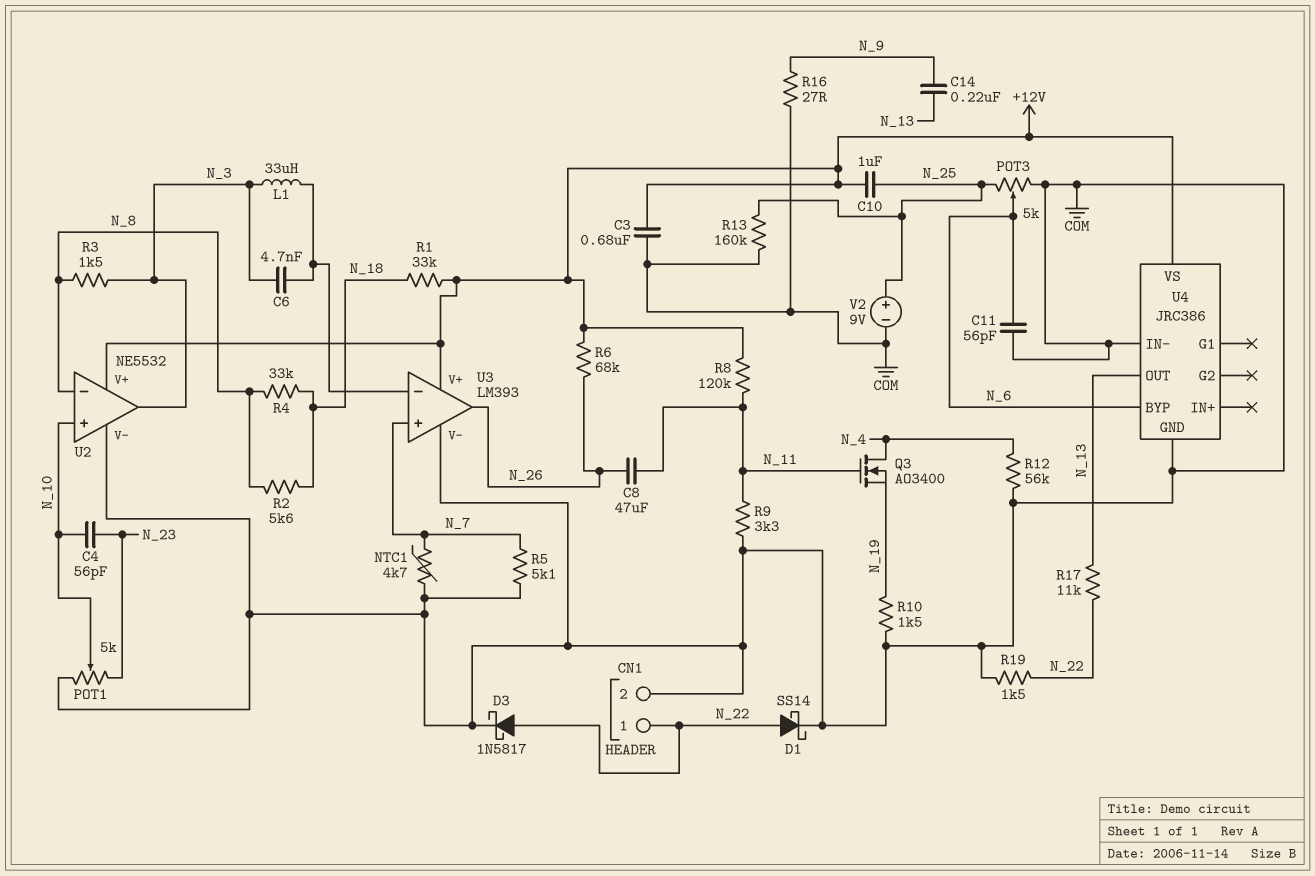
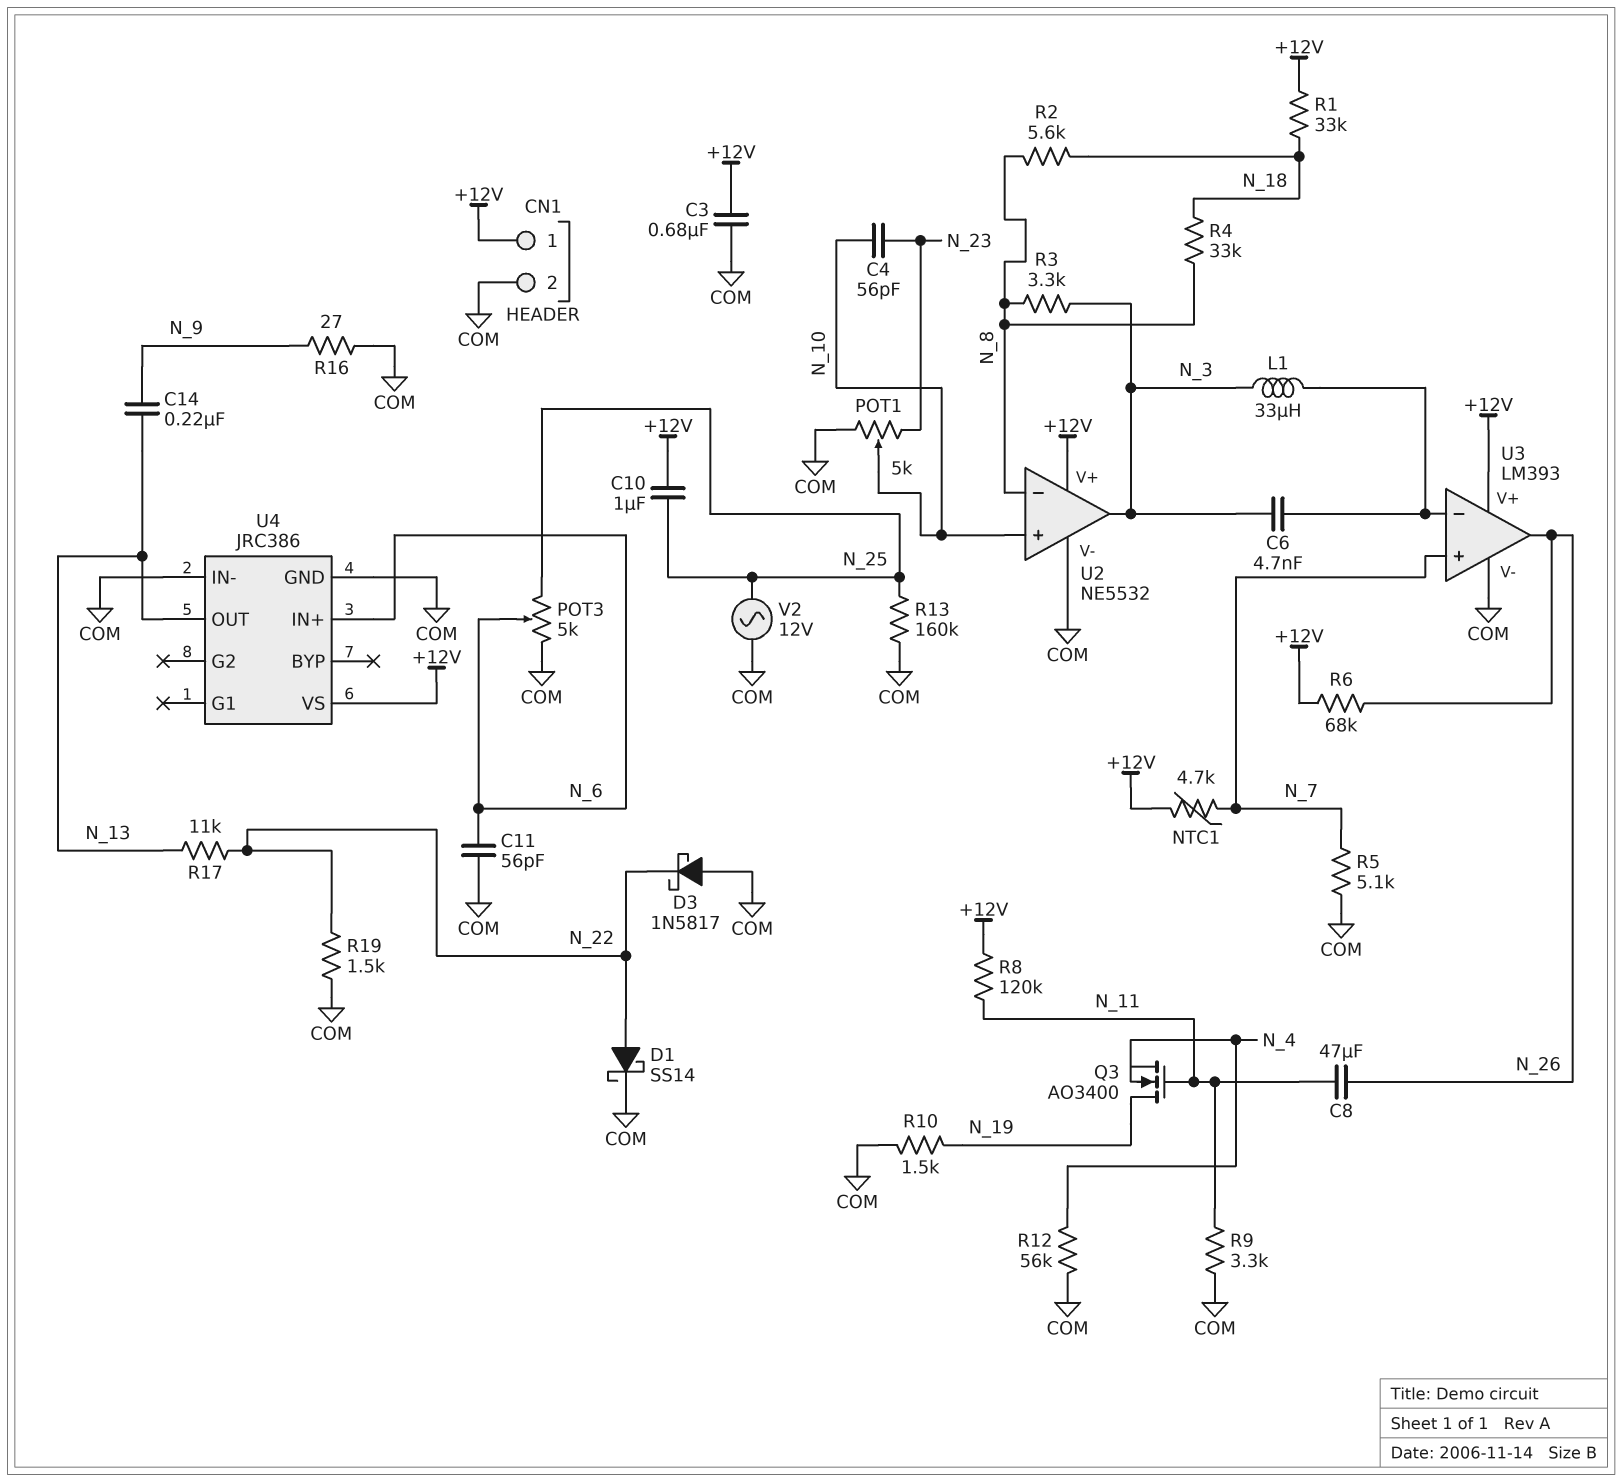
CN1 pin 1: N_22 -> +12V
D3: schottky 1N5817 (A N_22, K COM) -> schottky 1N5817 (A COM, K N_22)
NTC1: 4.7k (COM, N_7) -> 4.7k (+12V, N_7)
Q3: NMOS AO3400 (G N_11, D N_4, S N_19) -> NMOS AO3400 (G N_11, D N_19, S N_4)
R3: 1.5k (N_3, N_8) -> 3.3k (N_3, N_8)
U4 pin BYP: N_6 -> none
U4 pin IN+: none -> N_6
V2: 9V (plus N_25, minus COM) -> AC 12V (COM, N_25)

